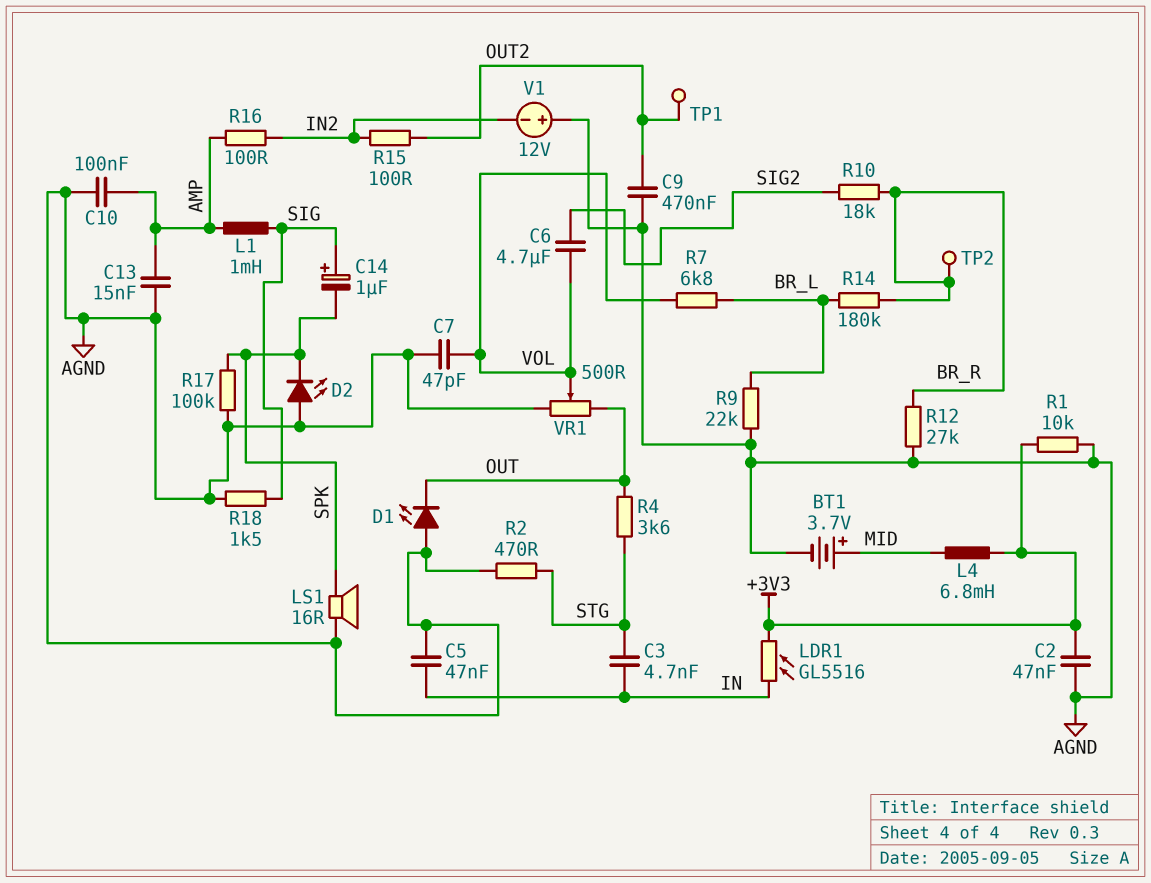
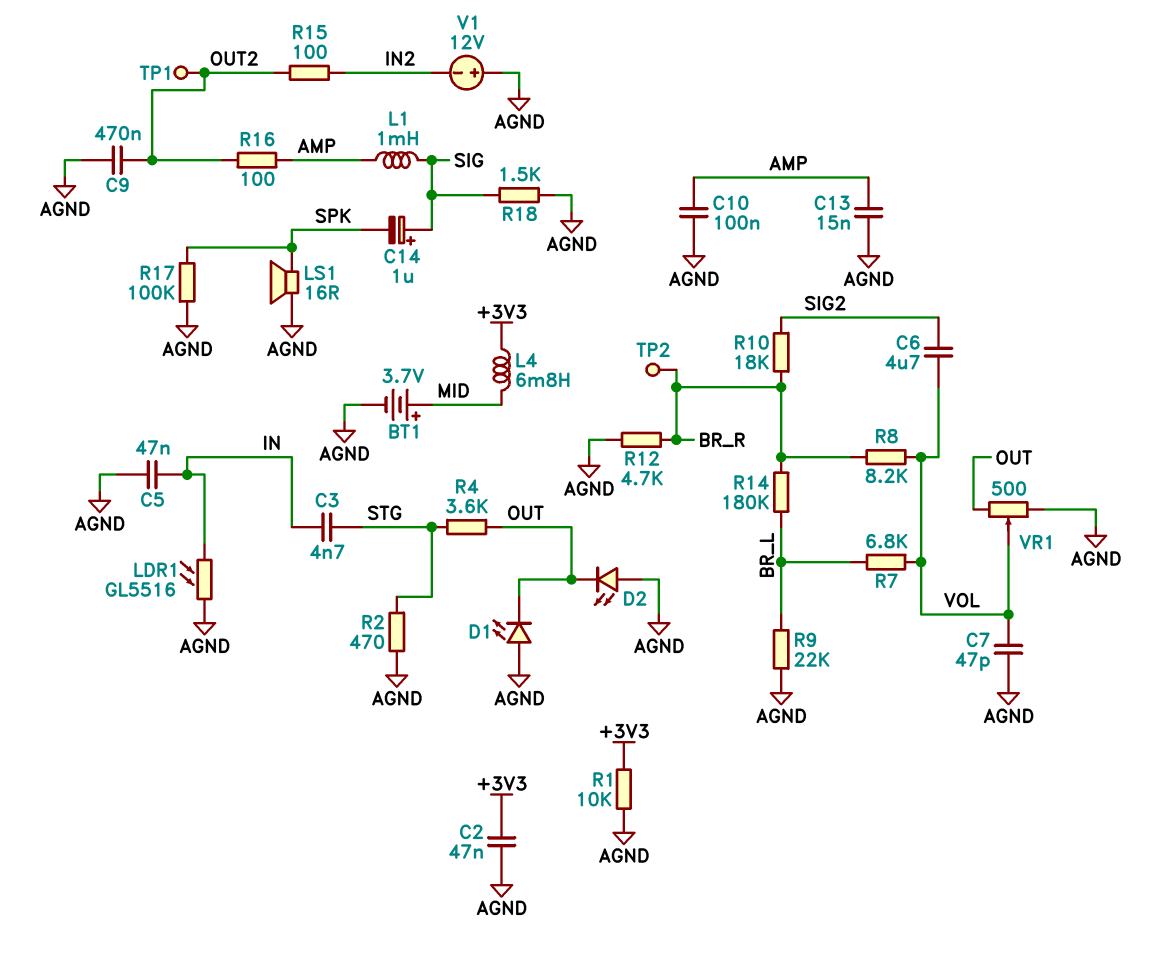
D2: LED (A AGND, K SPK) -> LED (A AGND, K OUT)
LDR1: GL5516 (+3V3, IN) -> GL5516 (AGND, IN)
R8: none -> 8.2k (BR_R, VOL)
R12: 27k (AGND, BR_R) -> 4.7k (AGND, BR_R)
R16: 100 (AMP, IN2) -> 100 (AMP, OUT2)

